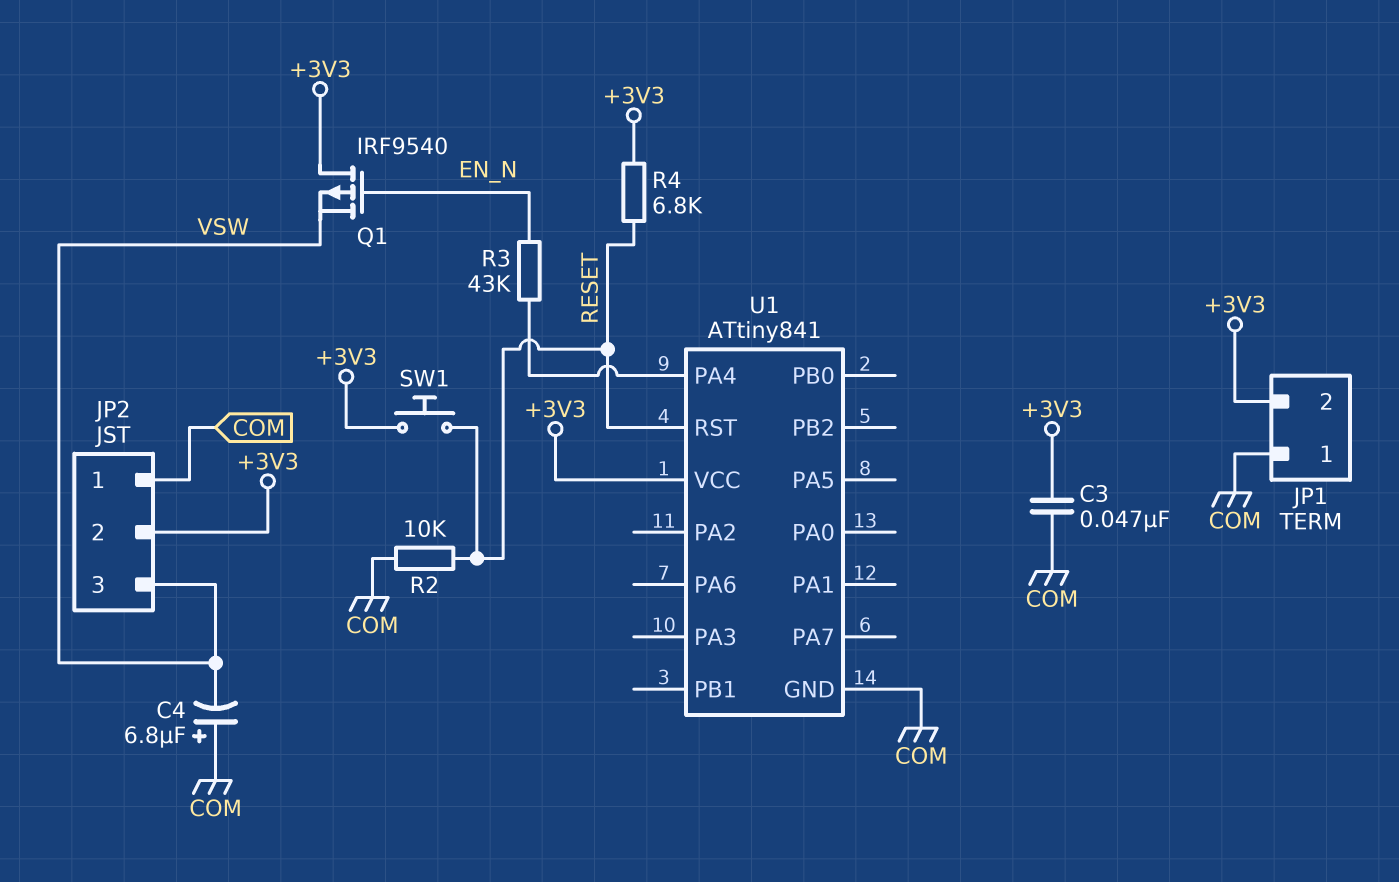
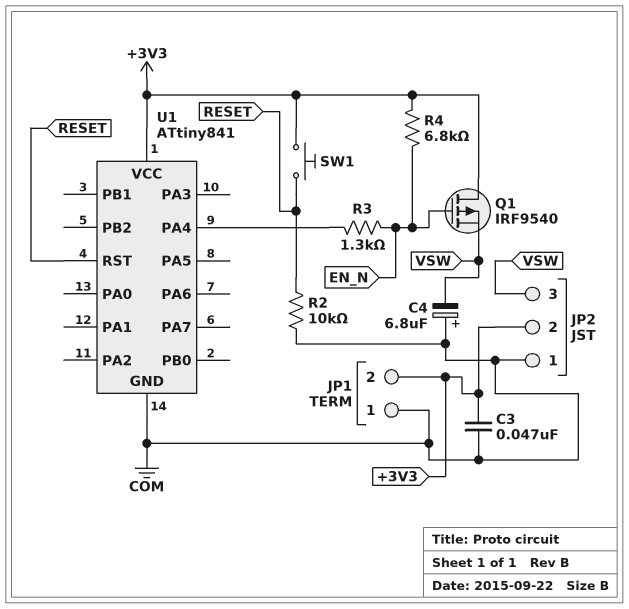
R3: 43k (EN_N, U1/PA4) -> 1.3k (EN_N, U1/PA4)
R4: 6.8k (+3V3, RESET) -> 6.8k (+3V3, EN_N)

